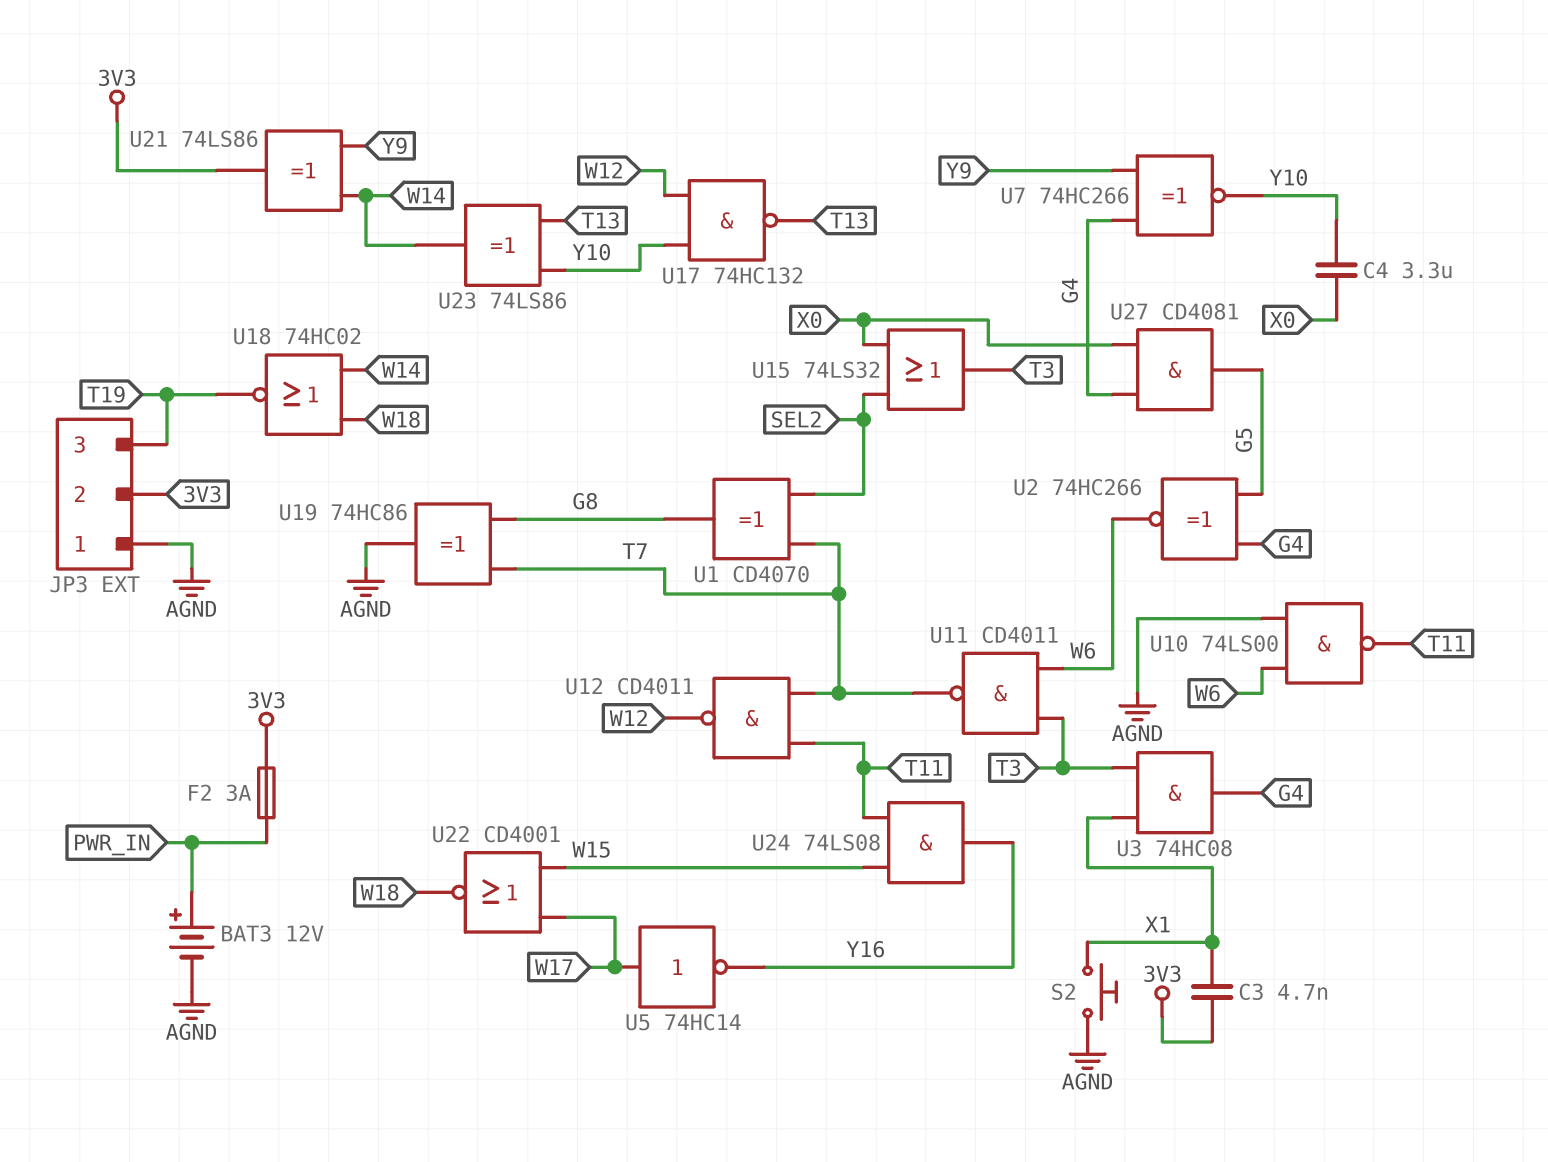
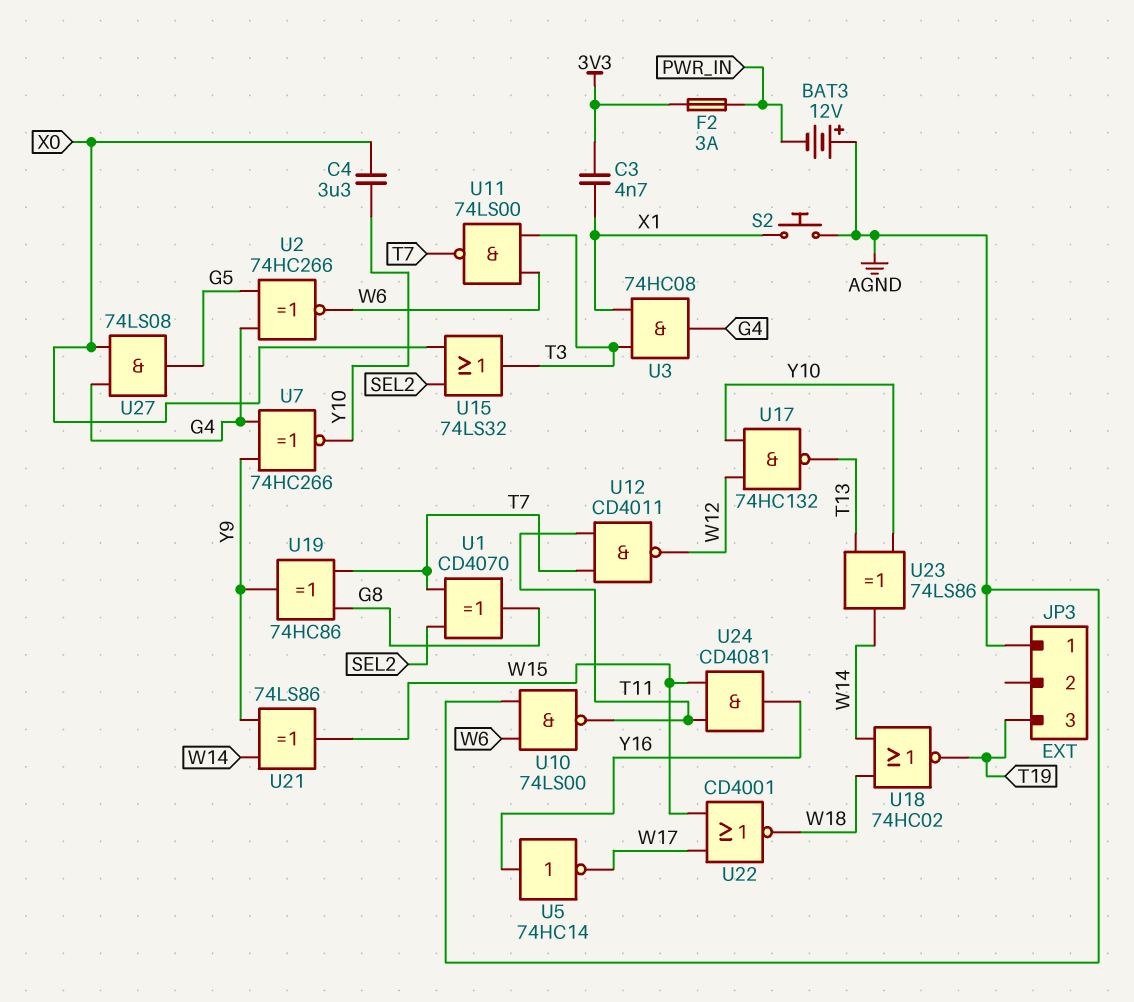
BAT3: 12V (plus PWR_IN, minus AGND) -> 12V (plus AGND, minus PWR_IN)
JP3 pin 2: 3V3 -> none
U5: NOT 74HC14 (in W17, out Y16) -> NOT 74HC14 (in Y16, out W17)
U11: NAND CD4011 (in T3, in W6, out T7) -> NAND 74LS00 (in T3, in W6, out T7)
U19: XOR 74HC86 (in G8, in T7, out AGND) -> XOR 74HC86 (in G8, in T7, out Y9)
U21: XOR 74LS86 (in W14, in Y9, out 3V3) -> XOR 74LS86 (in W14, in Y9, out W15)
U24: AND 74LS08 (in T11, in W15, out Y16) -> AND CD4081 (in T11, in W15, out Y16)
U27: AND CD4081 (in G4, in X0, out G5) -> AND 74LS08 (in G4, in X0, out G5)

